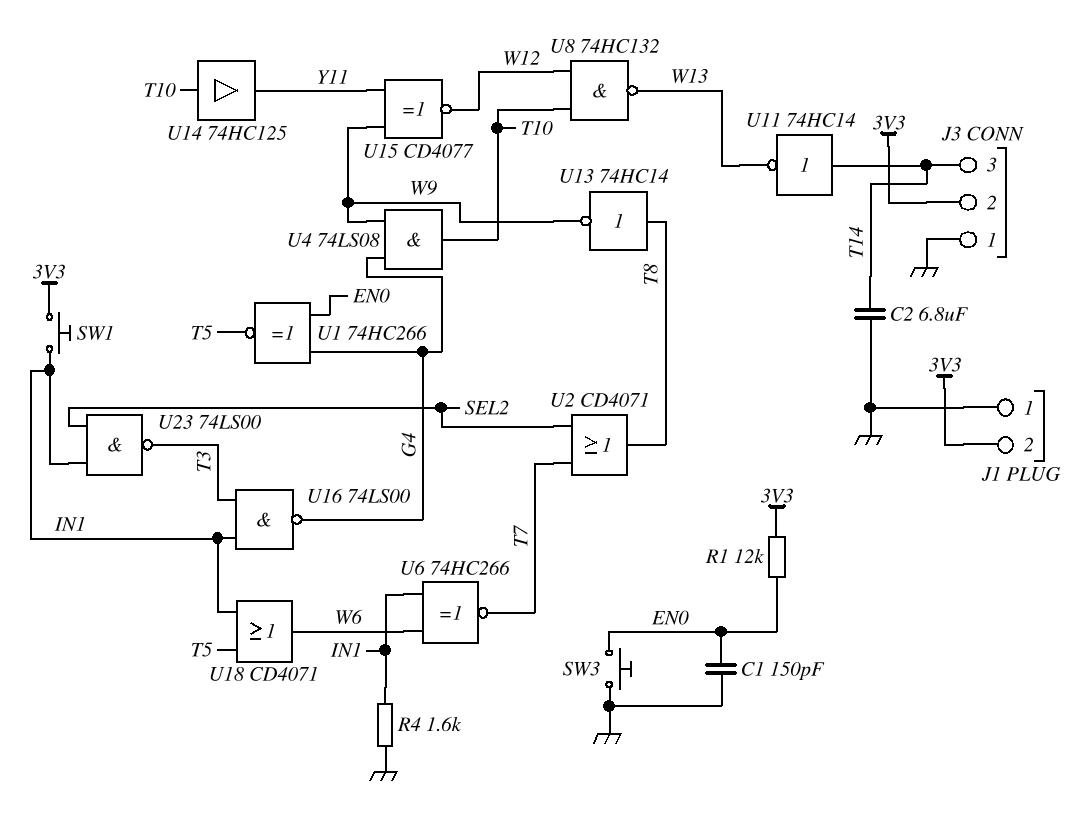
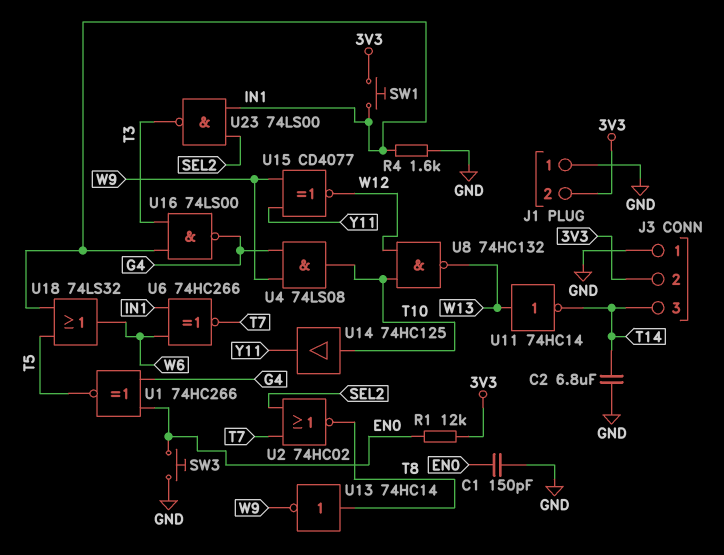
U2: OR CD4071 (in SEL2, in T7, out T8) -> NOR 74HC02 (in SEL2, in T7, out T8)
U11: NOT 74HC14 (in T14, out W13) -> NOT 74HC14 (in W13, out T14)
U18: OR CD4071 (in IN1, in T5, out W6) -> OR 74LS32 (in IN1, in T5, out W6)

